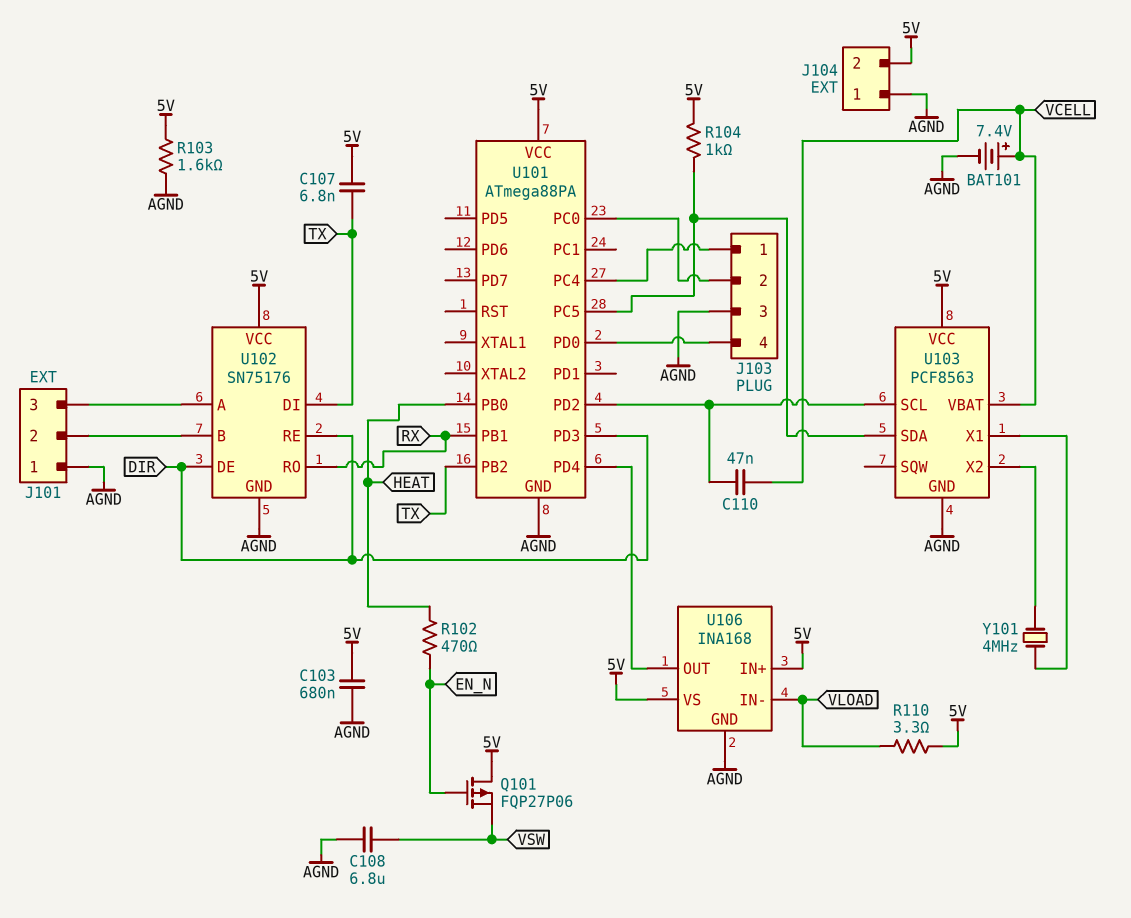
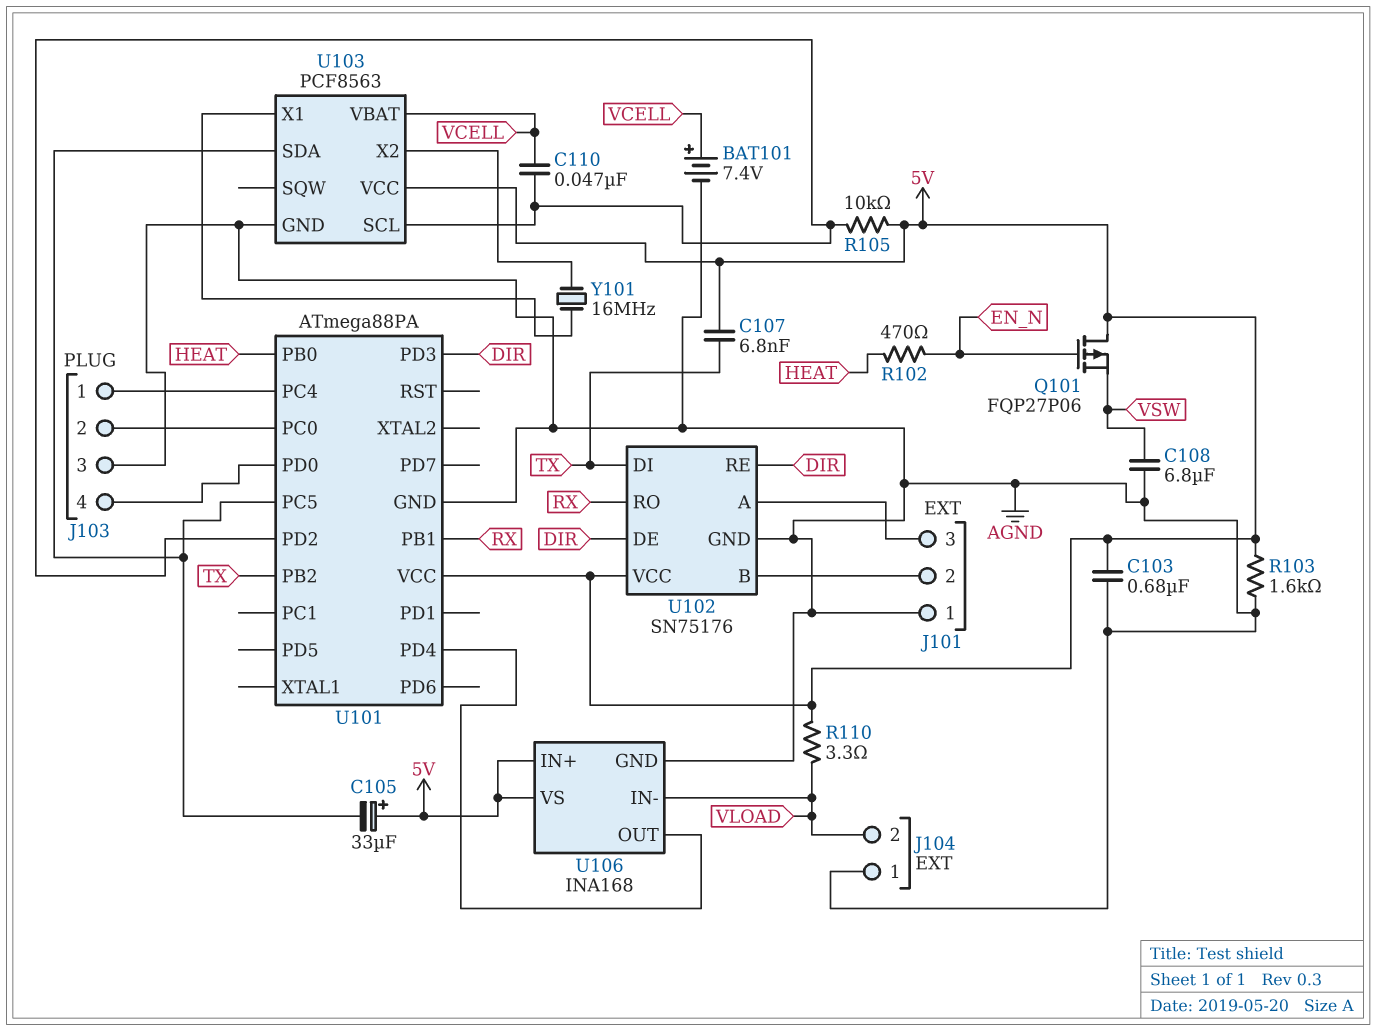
C105: none -> 33uF (plus 5V, minus U101/PC5)
J104 pin 2: 5V -> VLOAD
R104: 1k (5V, U101/PC5) -> none
R105: none -> 10k (5V, U101/PD2)
Y101: 4MHz (U103/X1, U103/X2) -> 16MHz (U103/X1, U103/X2)

